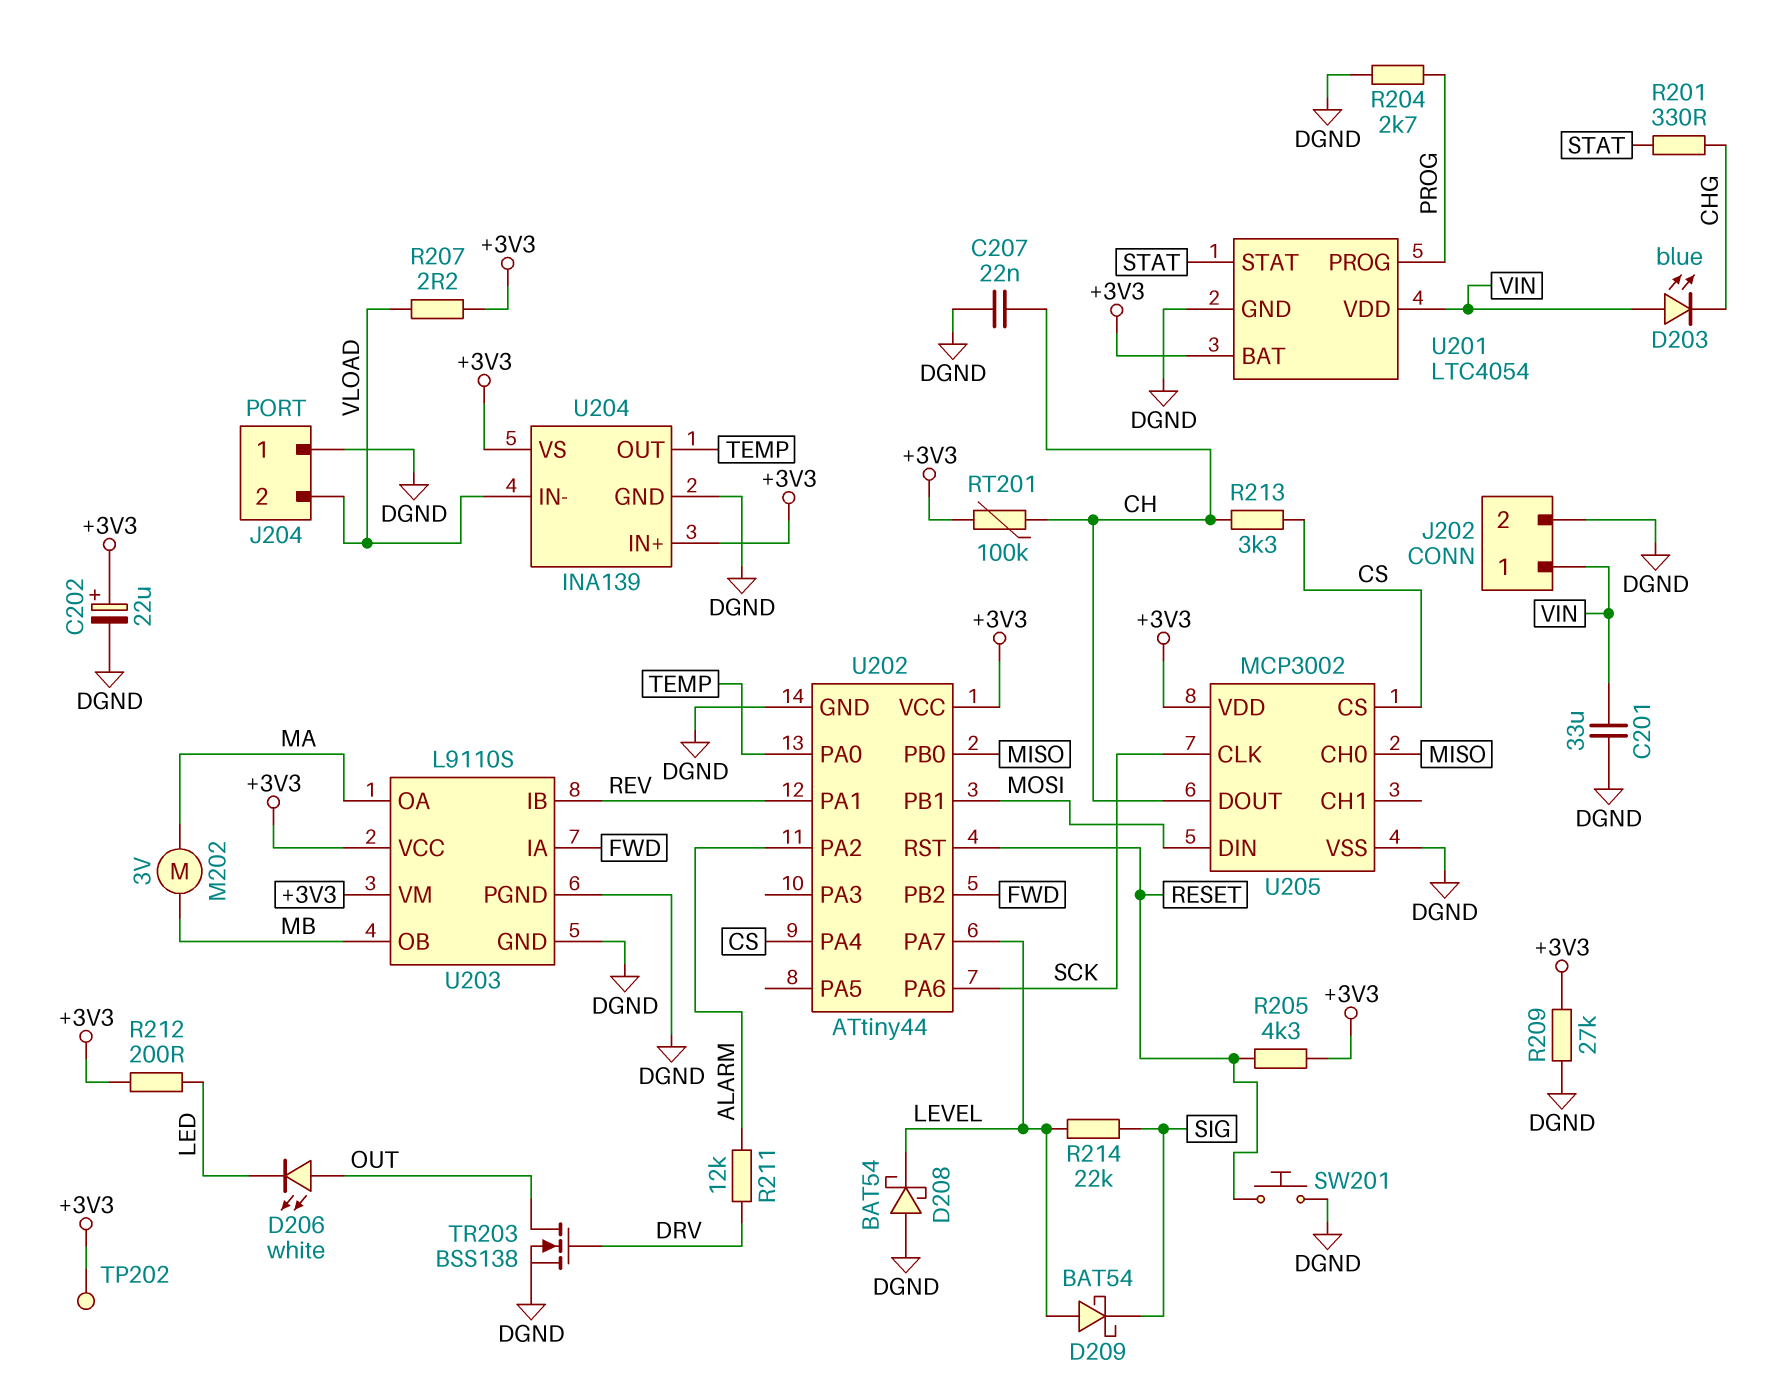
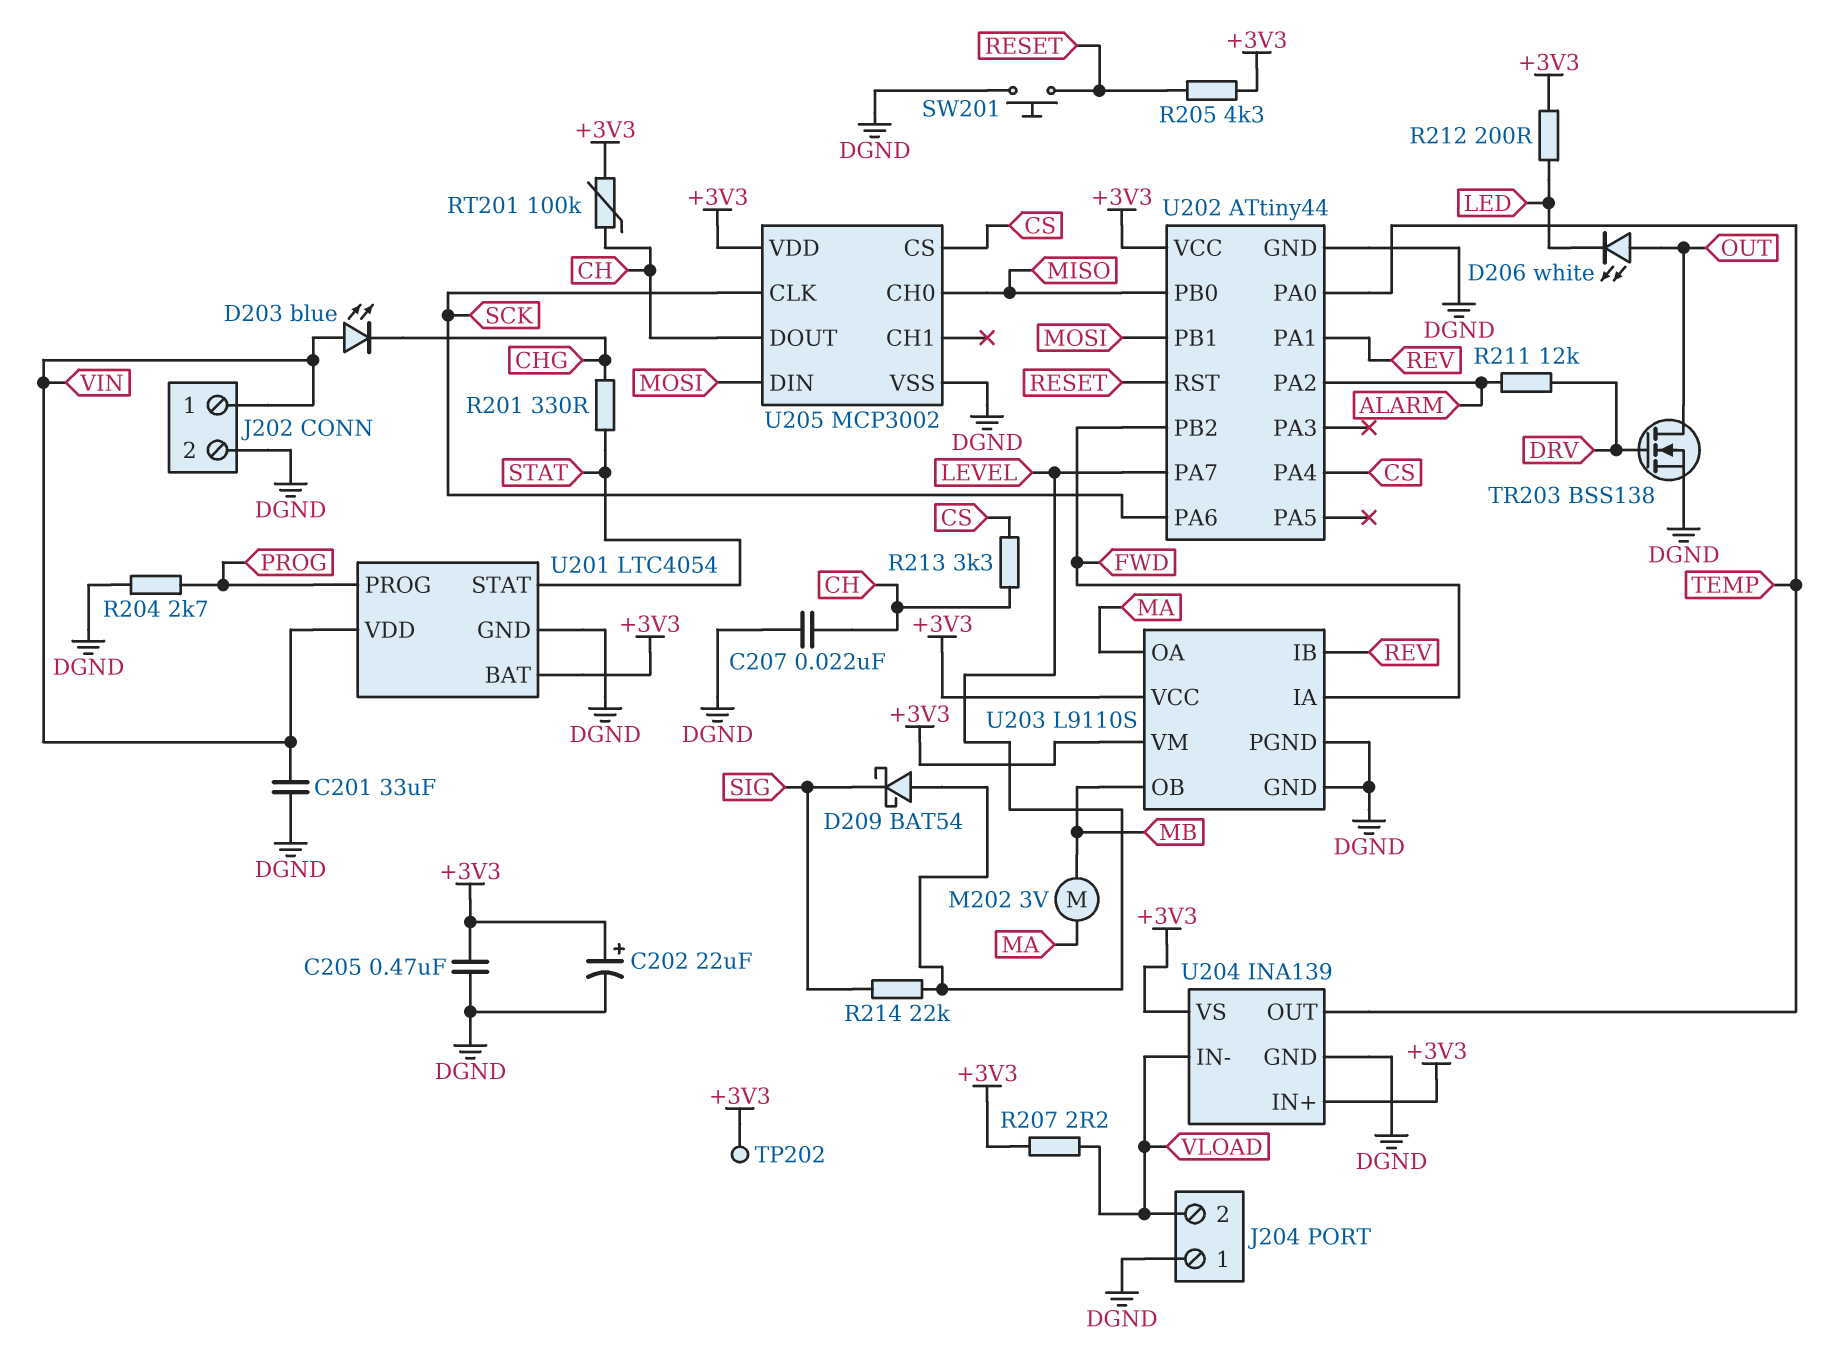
C205: none -> 470nF (+3V3, DGND)
D208: schottky BAT54 (A DGND, K LEVEL) -> none
R209: 27k (+3V3, DGND) -> none

